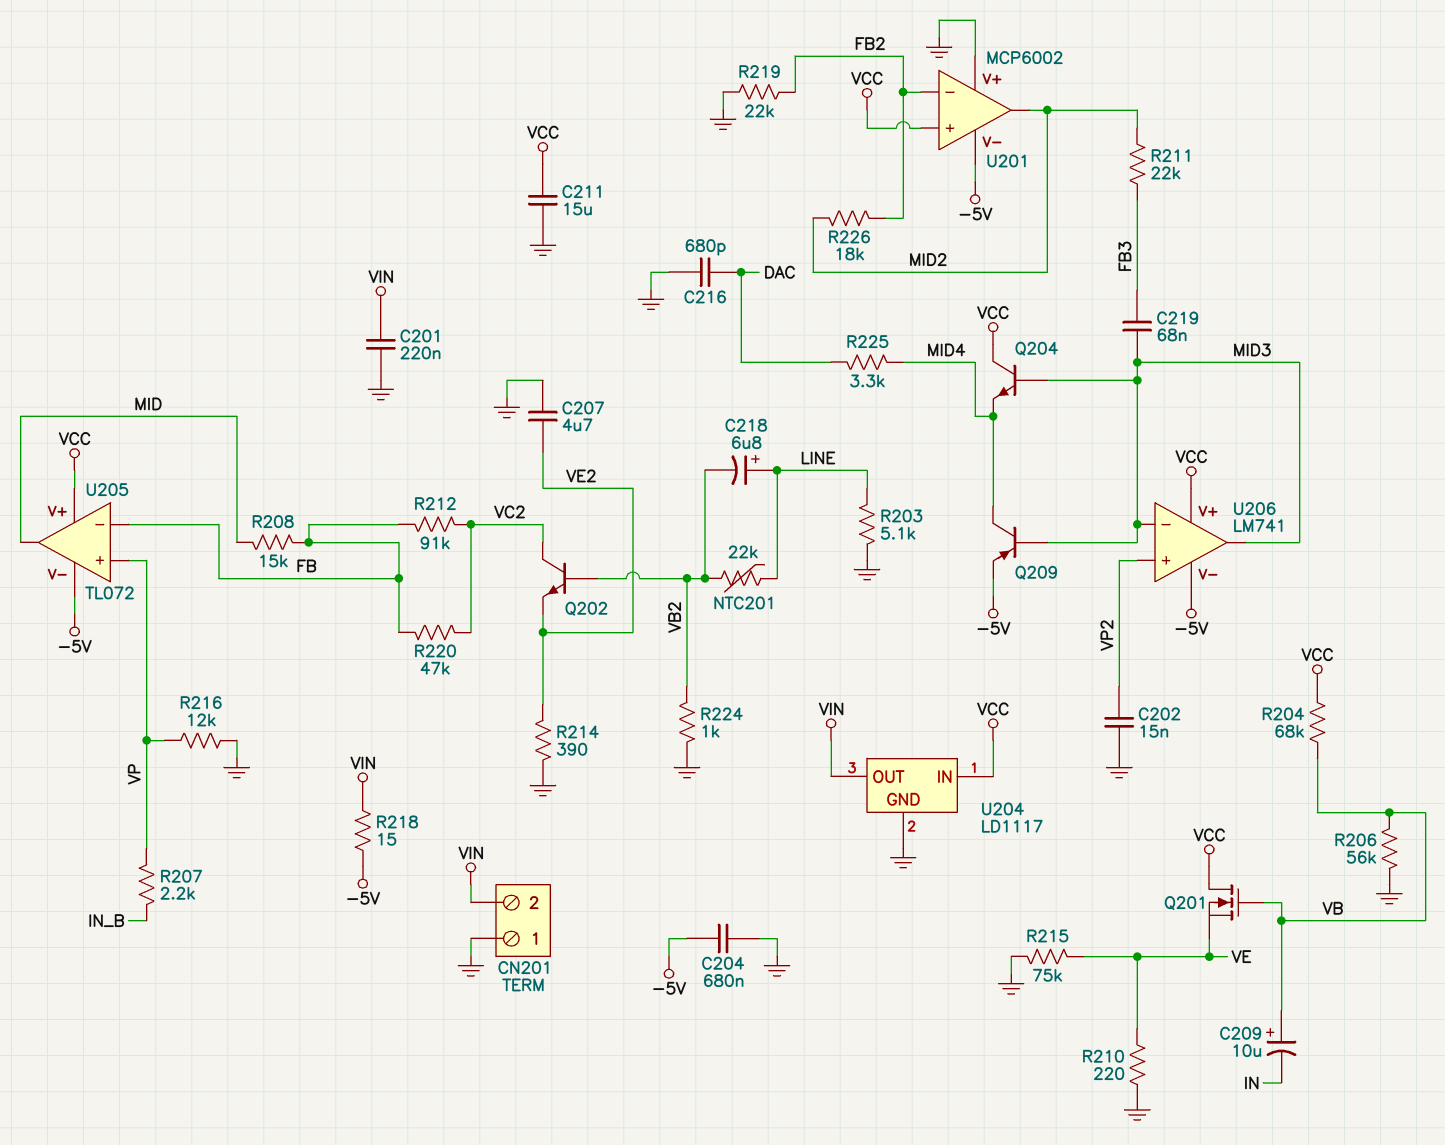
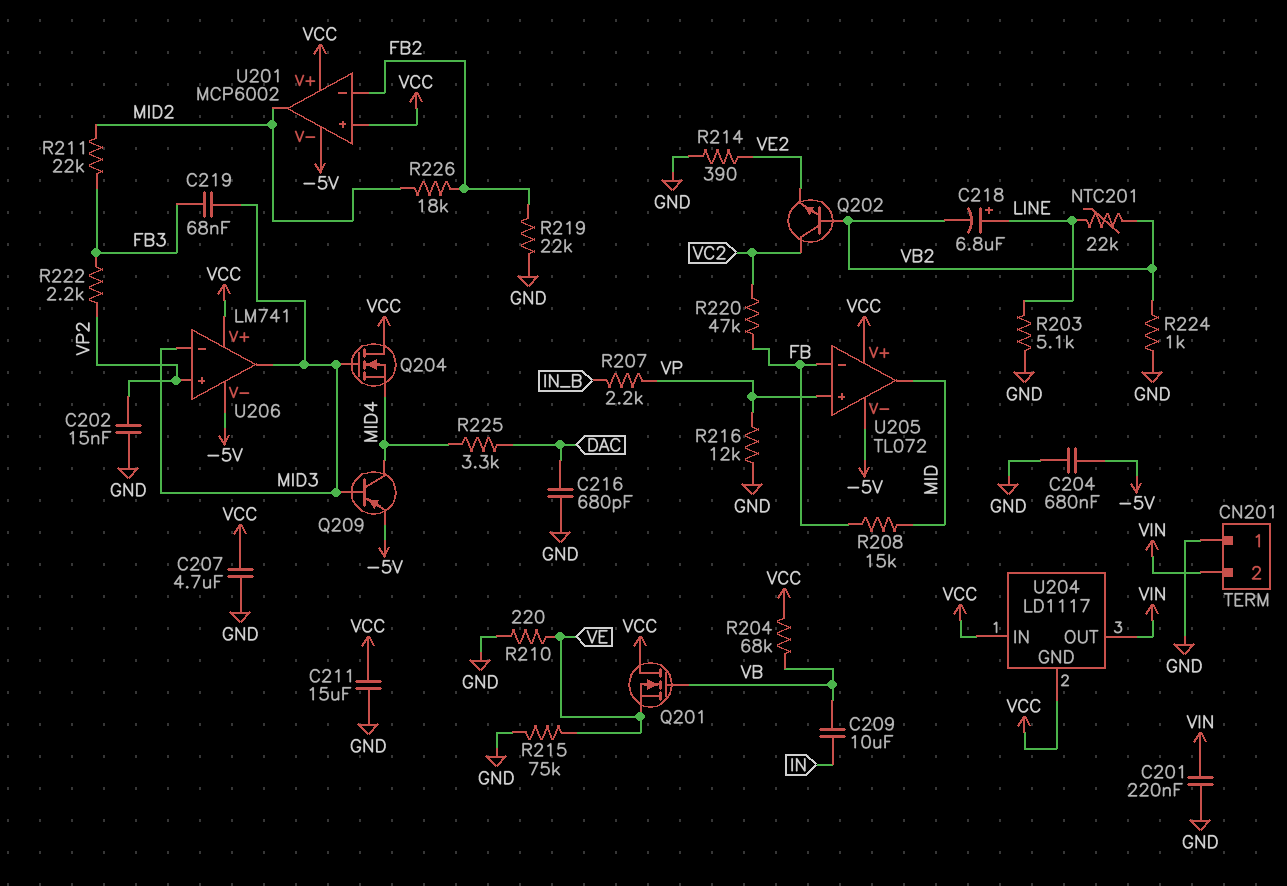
C207: 4.7uF (GND, VE2) -> 4.7uF (GND, VCC)
C209: 10uF (plus VB, minus IN) -> 10uF (IN, VB)
Q204: NPN (B MID3, C VCC, E MID4) -> NMOS (G MID3, D VCC, S MID4)
R206: 56k (GND, VB) -> none
R212: 91k (FB, VC2) -> none
R218: 15 (-5V, VIN) -> none
R222: none -> 2.2k (FB3, VP2)
U201 pin V+: GND -> VCC
U204 pin GND: GND -> VCC

